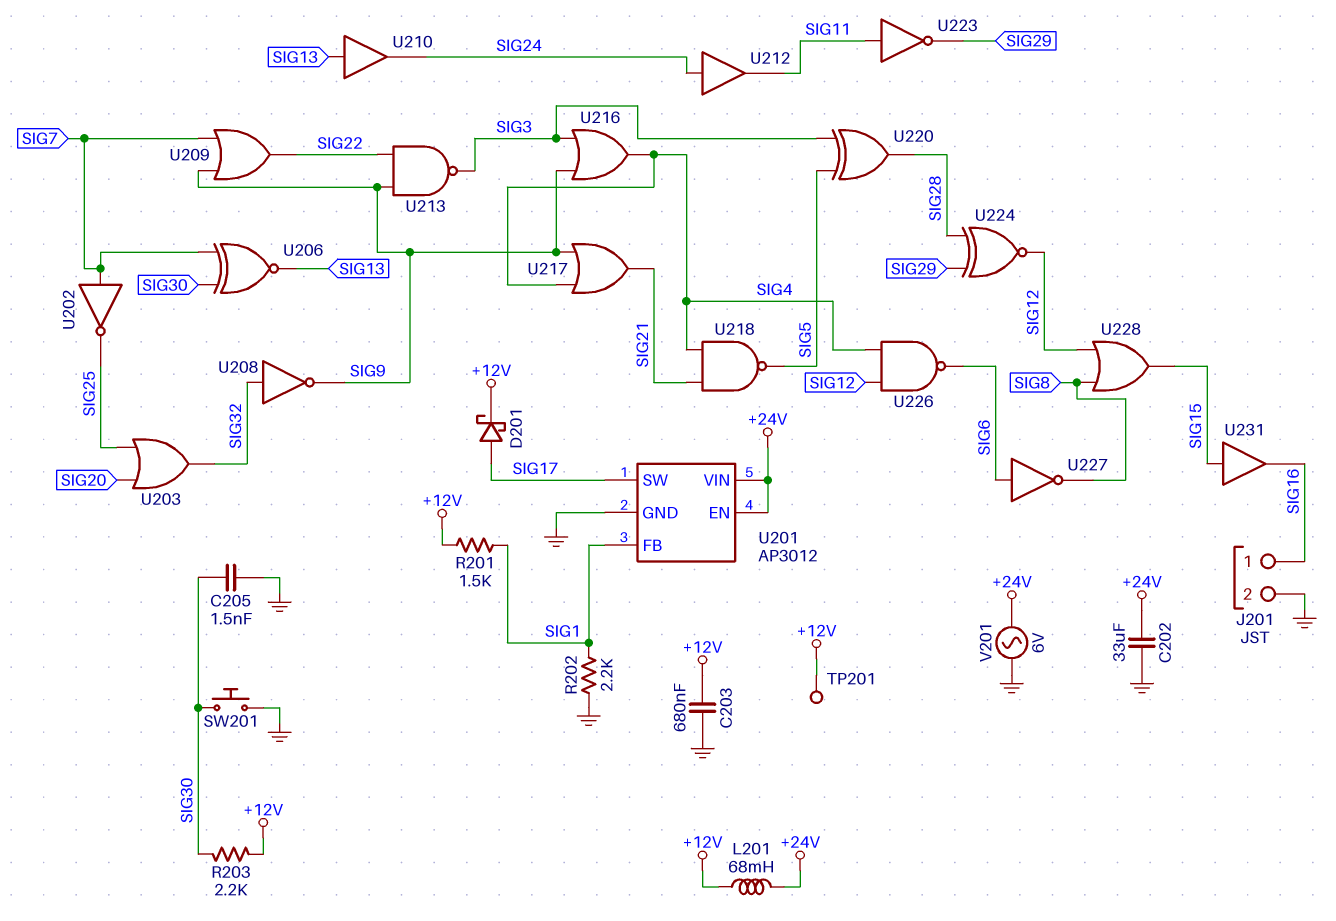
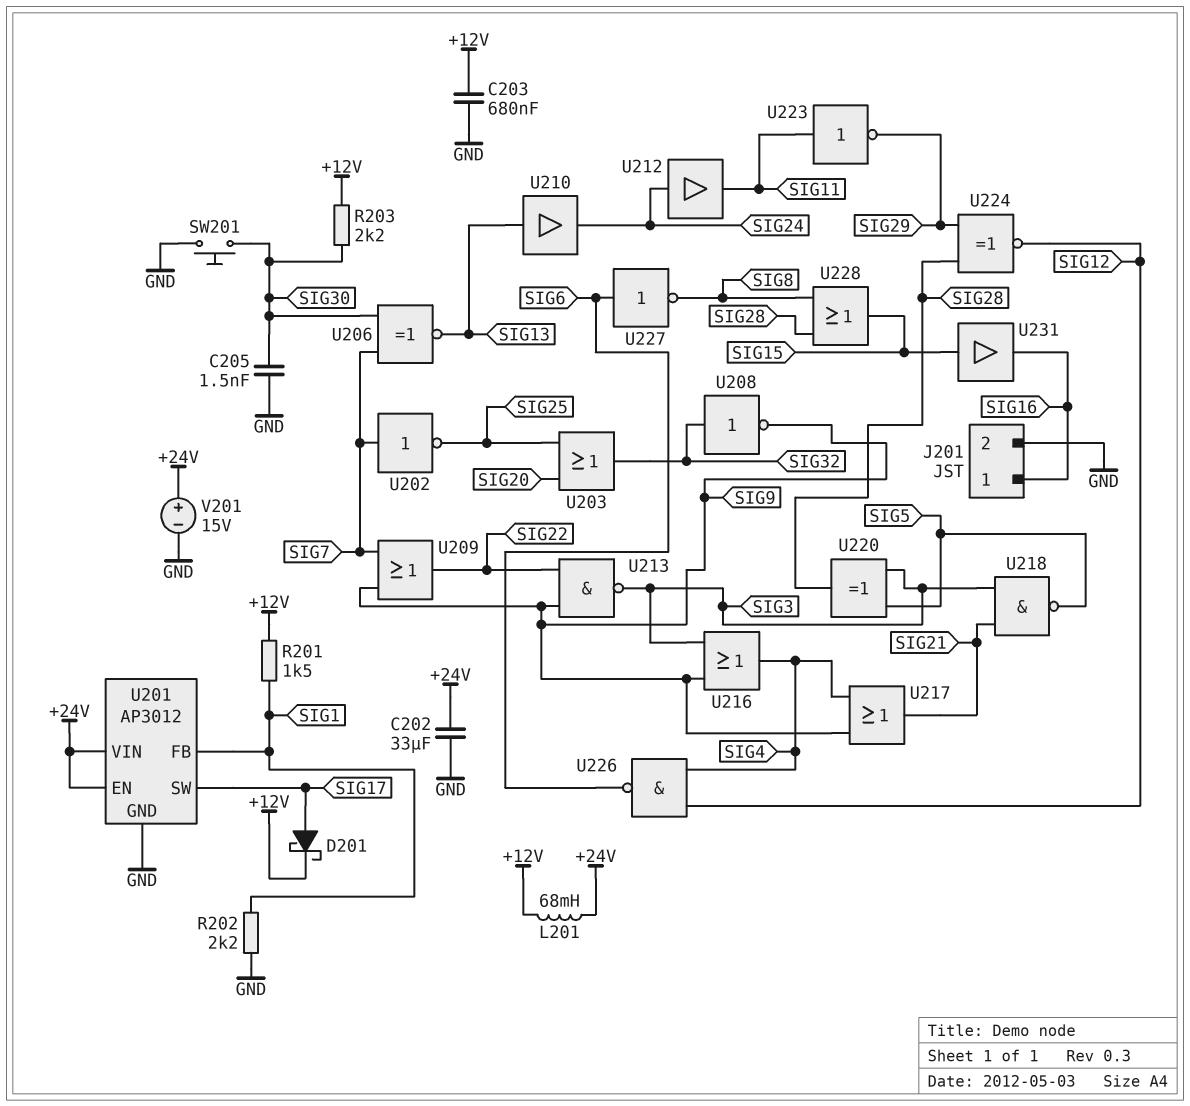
TP201: test point (+12V) -> none
U218: NAND (in SIG4, in SIG21, out SIG5) -> NAND (in SIG3, in SIG21, out SIG5)
U228: OR (in SIG8, in SIG12, out SIG15) -> OR (in SIG8, in SIG28, out SIG15)
V201: AC 6V (+24V, GND) -> 15V (plus +24V, minus GND)

